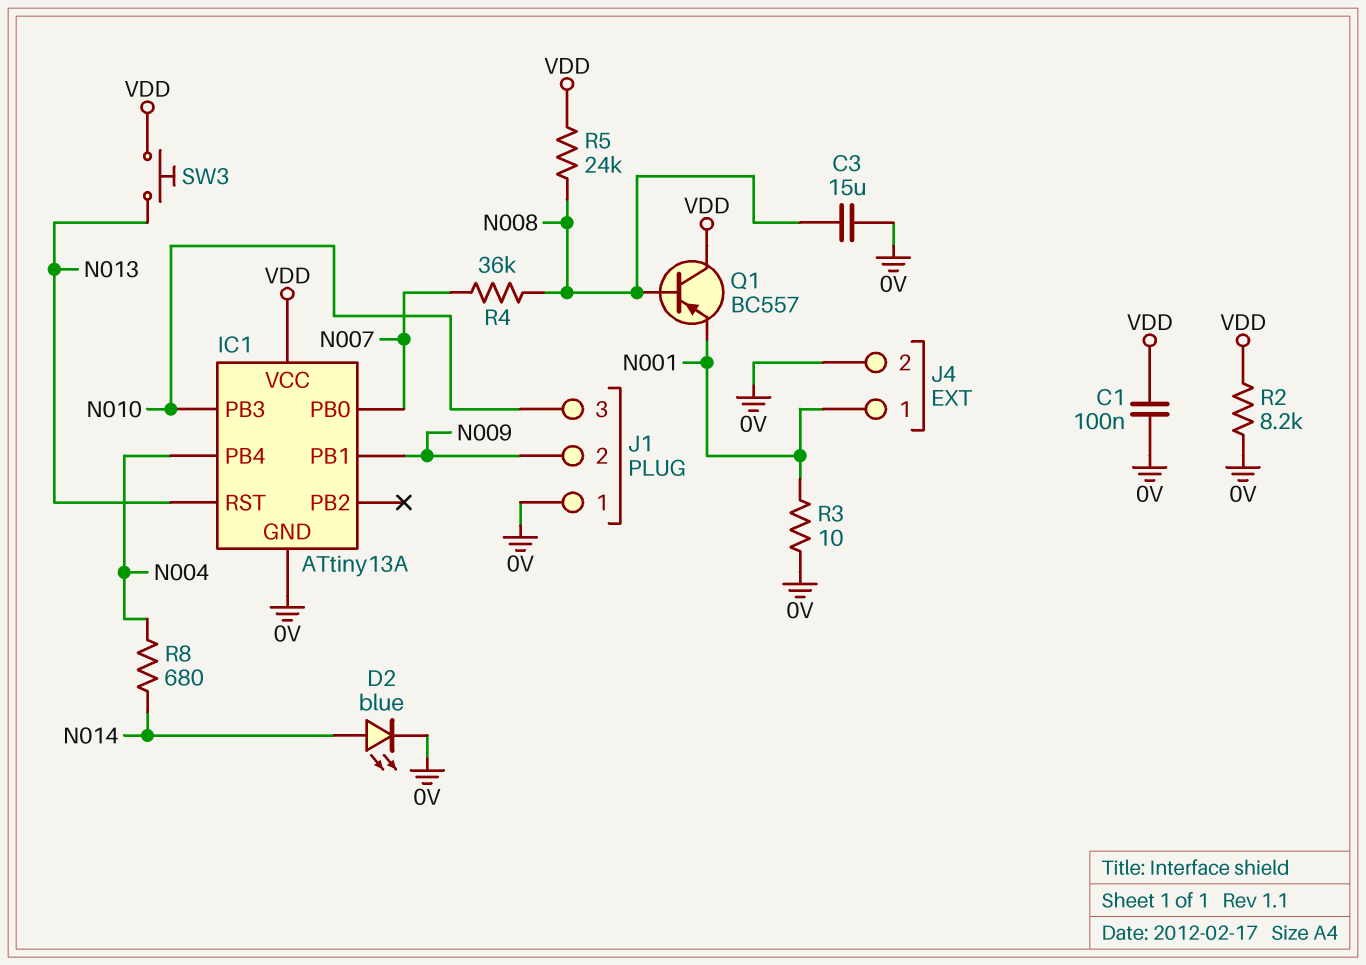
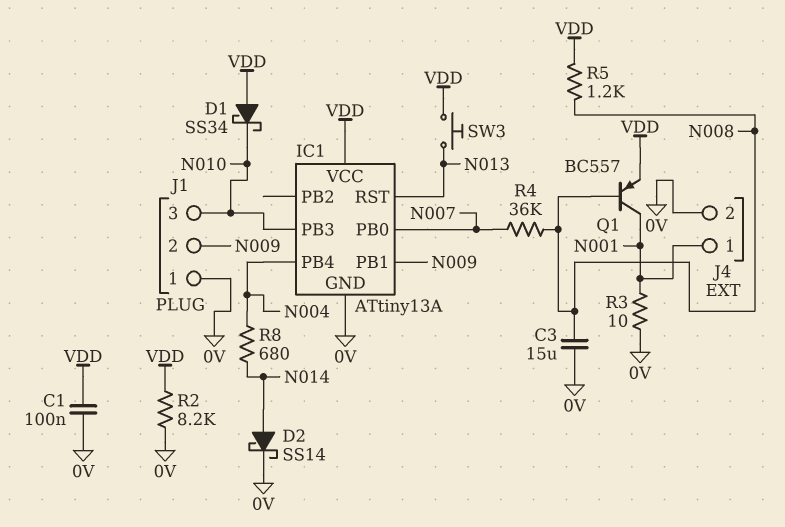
D1: none -> schottky SS34 (A VDD, K N010)
D2: LED blue (A N014, K 0V) -> schottky SS14 (A N014, K 0V)
Q1: PNP BC557 (B N008, C VDD, E N001) -> PNP BC557 (B N008, C N001, E VDD)
R5: 24k (N008, VDD) -> 1.2k (N008, VDD)

